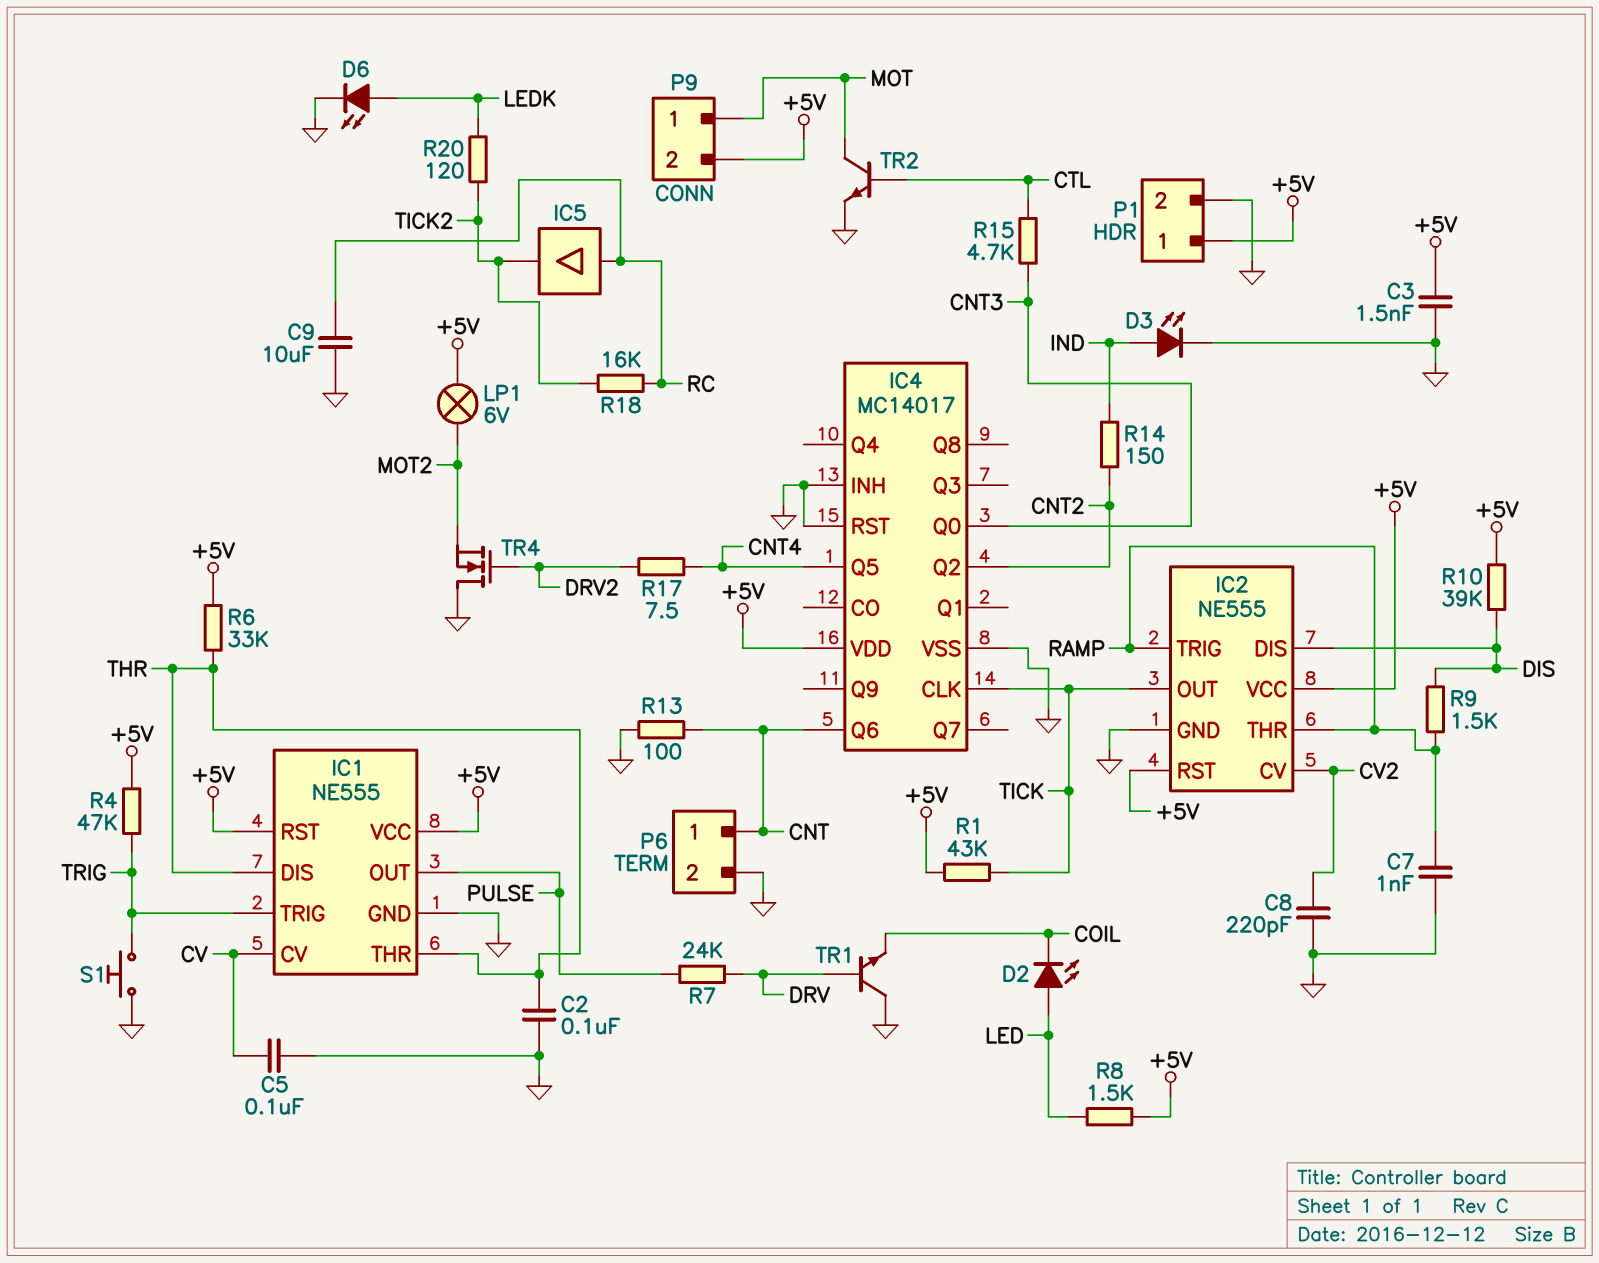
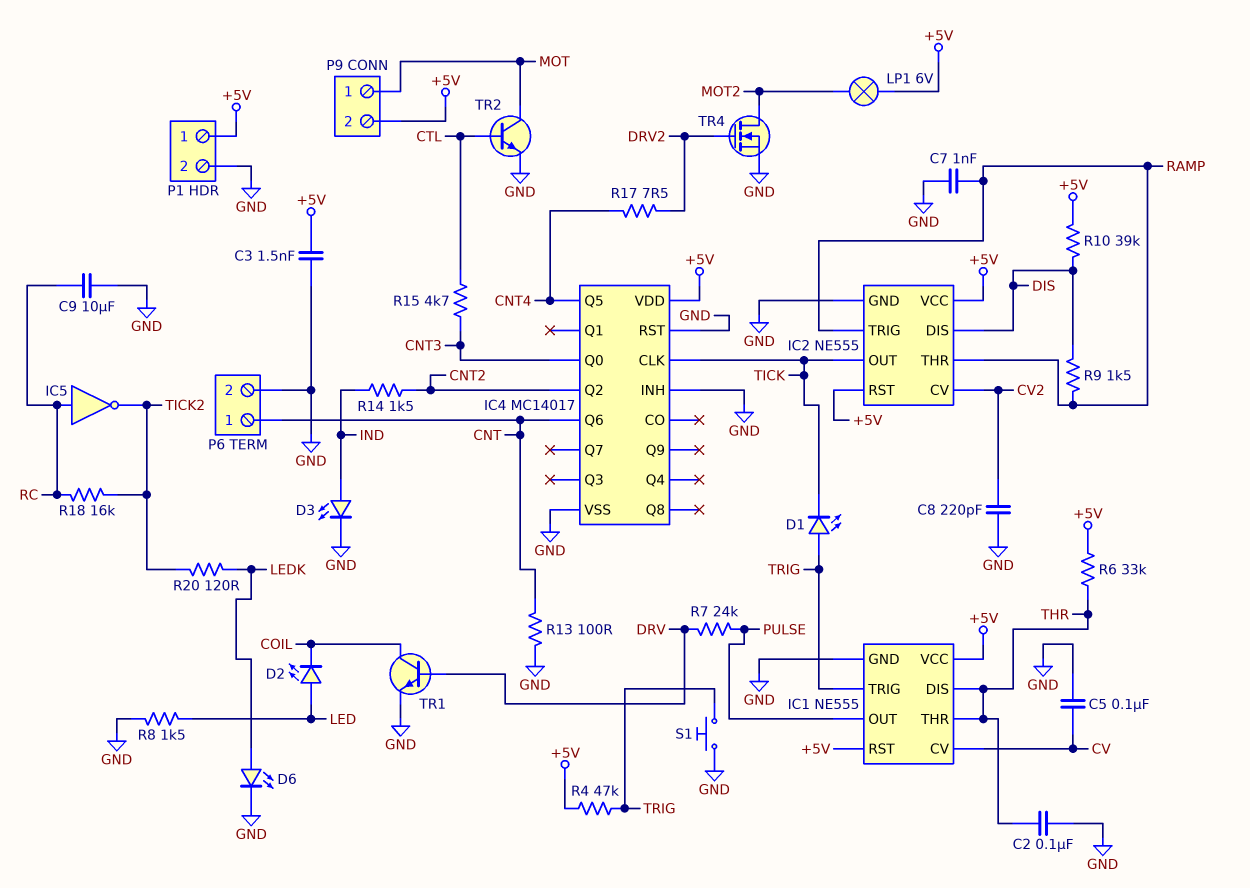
D1: none -> LED (A TRIG, K TICK)
IC5: buffer (in RC, out TICK2) -> NOT (in RC, out TICK2)
R1: 43k (+5V, TICK) -> none
R8: 1.5k (+5V, LED) -> 1.5k (GND, LED)
R14: 150 (CNT2, IND) -> 1.5k (CNT2, IND)
TR1: NPN (B DRV, C GND, E COIL) -> NPN (B DRV, C COIL, E GND)
TR4: NMOS (G DRV2, D GND, S MOT2) -> NMOS (G DRV2, D MOT2, S GND)

